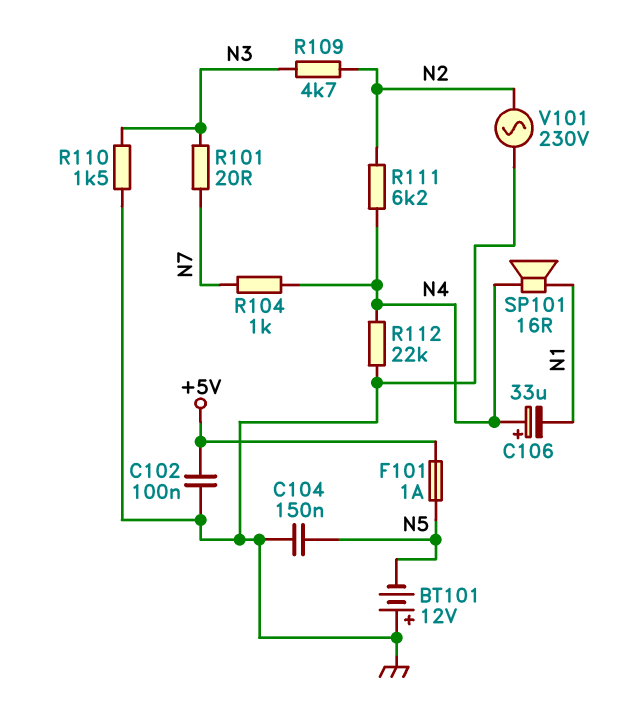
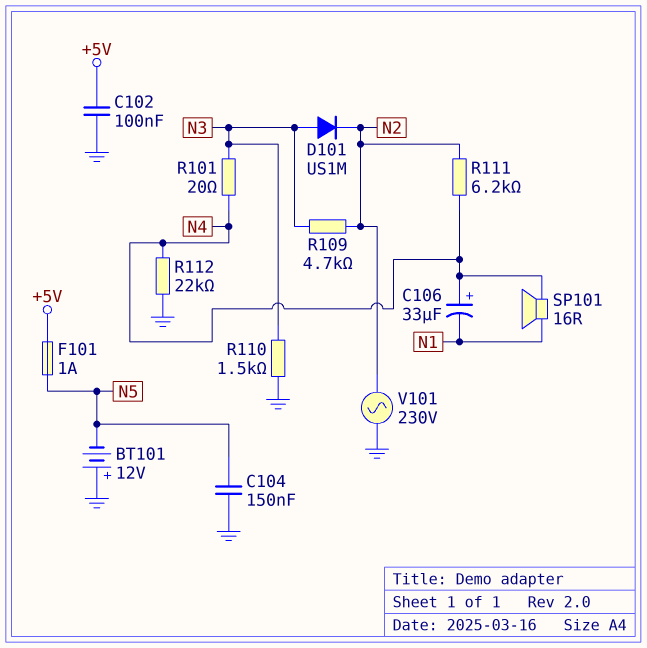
D101: none -> diode US1M (A N3, K N2)
R101: 20 (N3, N7) -> 20 (N3, N4)
R104: 1k (N4, N7) -> none

